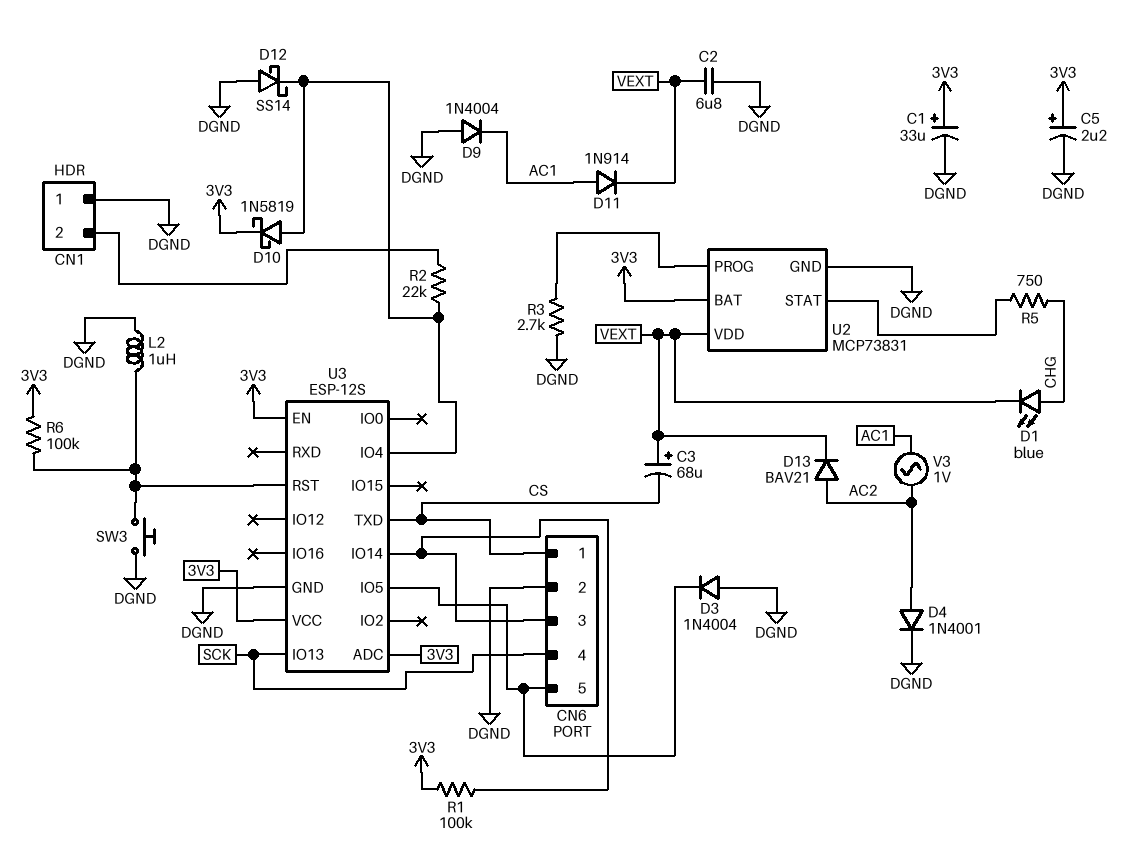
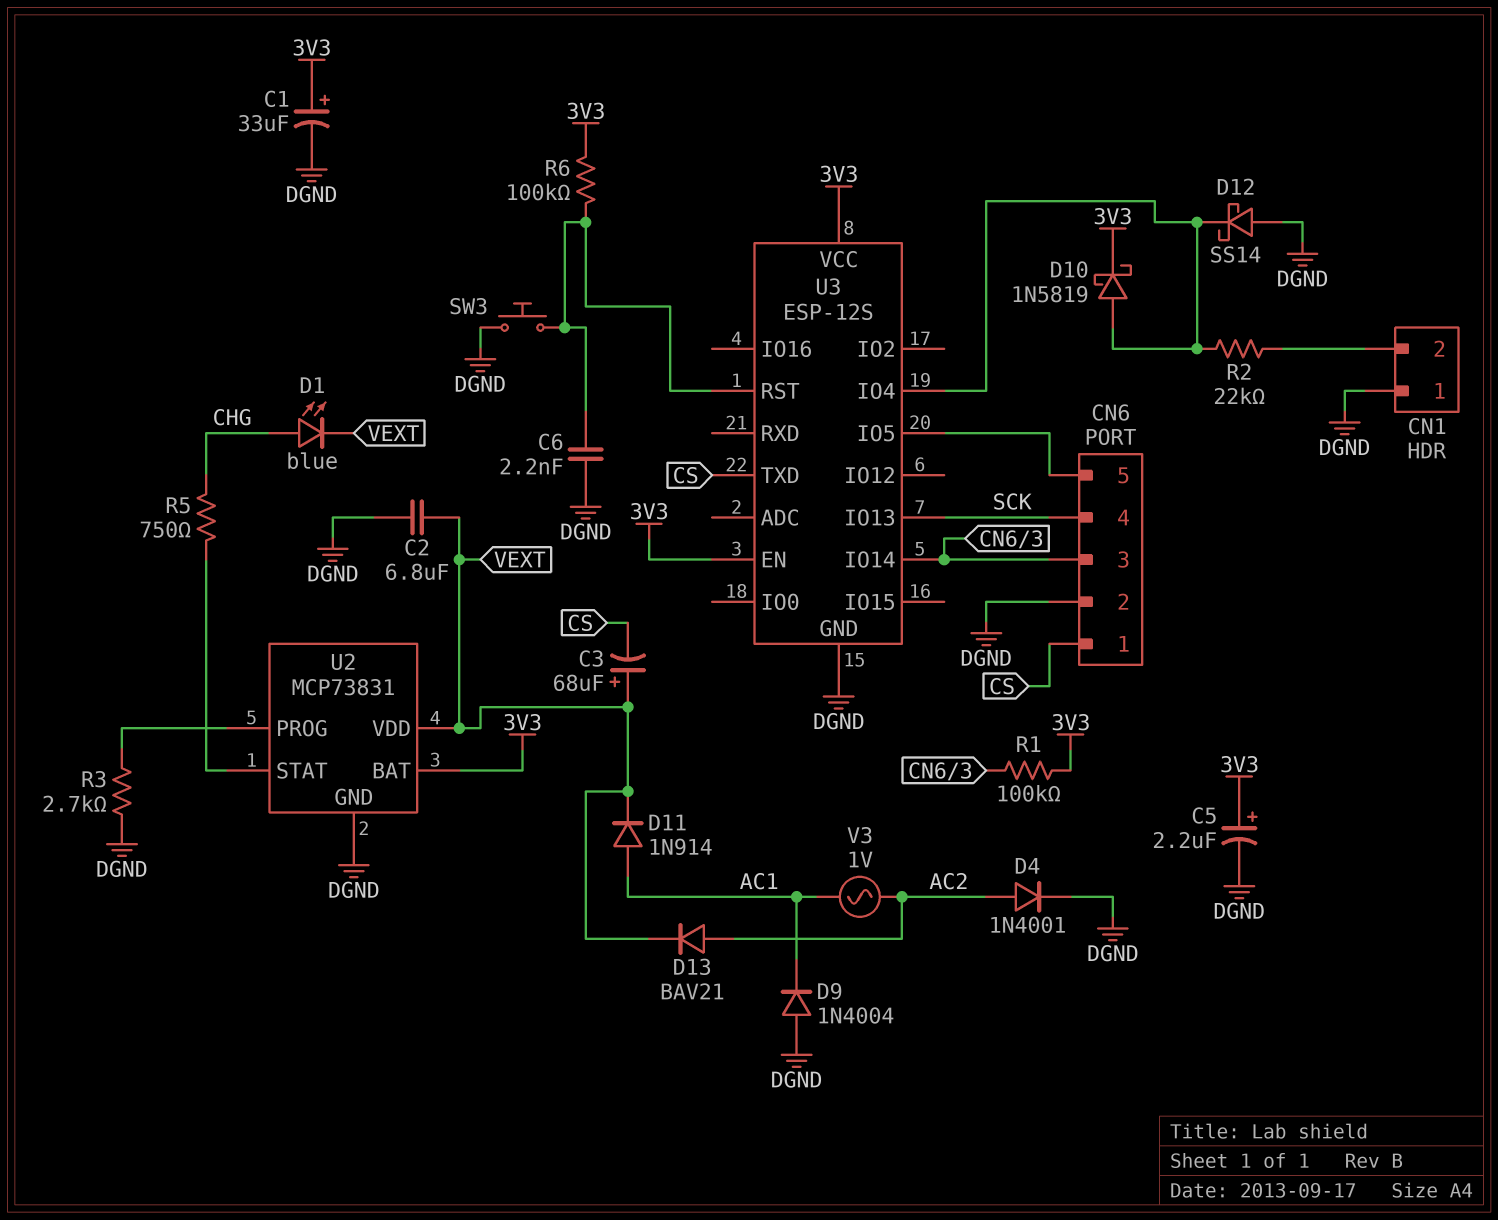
C6: none -> 2.2nF (DGND, U3/RST)
D3: diode 1N4004 (A DGND, K CN6/5) -> none
L2: 1uH (DGND, U3/RST) -> none
U3 pin ADC: 3V3 -> none

